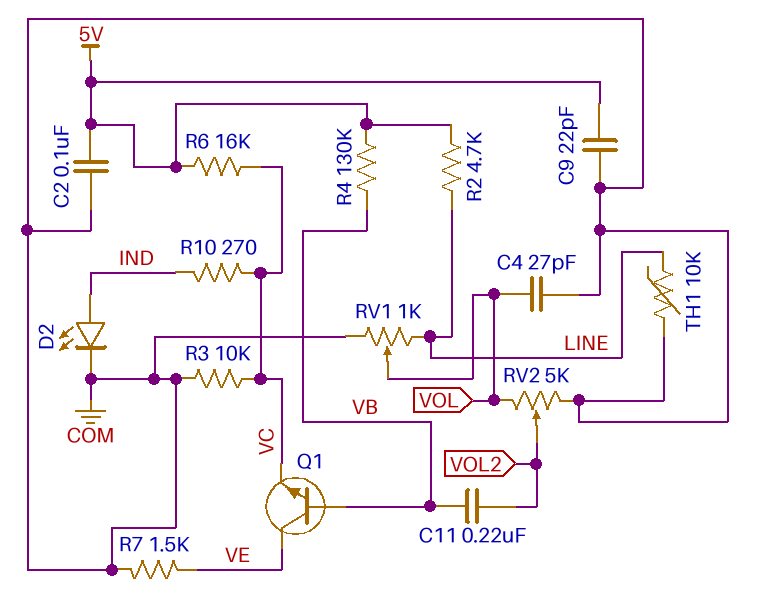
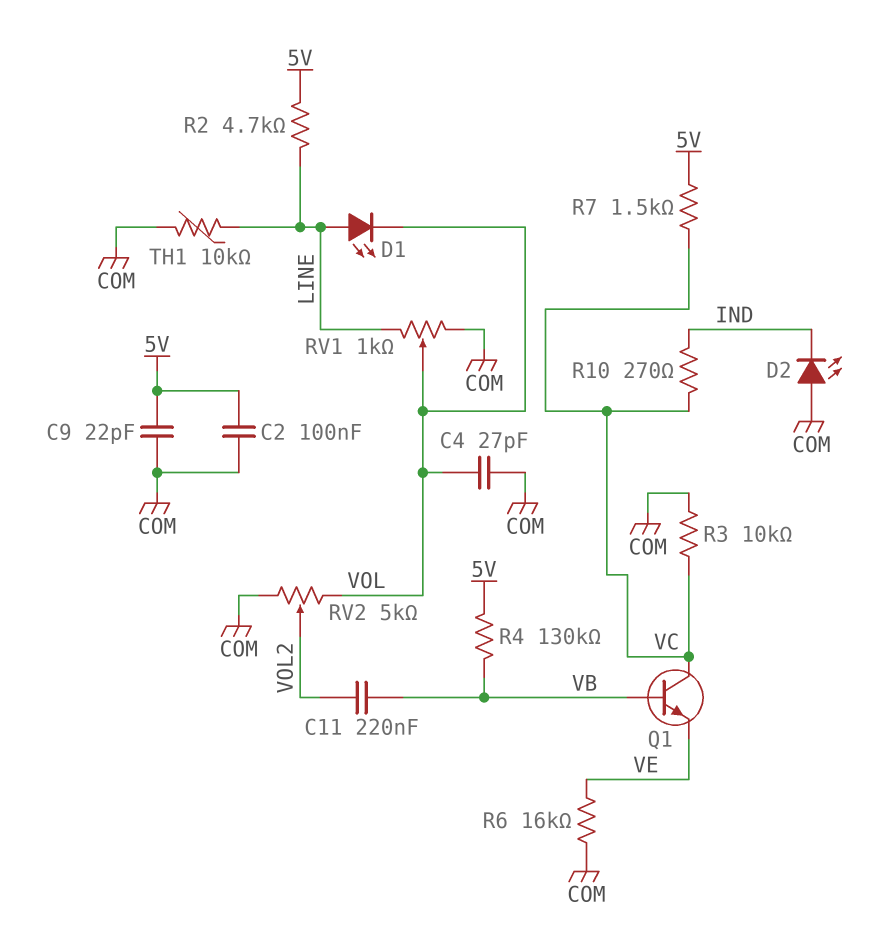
D1: none -> LED (A LINE, K VOL)
D2: LED (A IND, K COM) -> LED (A COM, K IND)
Q1: NPN (B VB, C VE, E VC) -> NPN (B VB, C VC, E VE)
R6: 16k (5V, VC) -> 16k (COM, VE)
R7: 1.5k (COM, VE) -> 1.5k (5V, VC)

